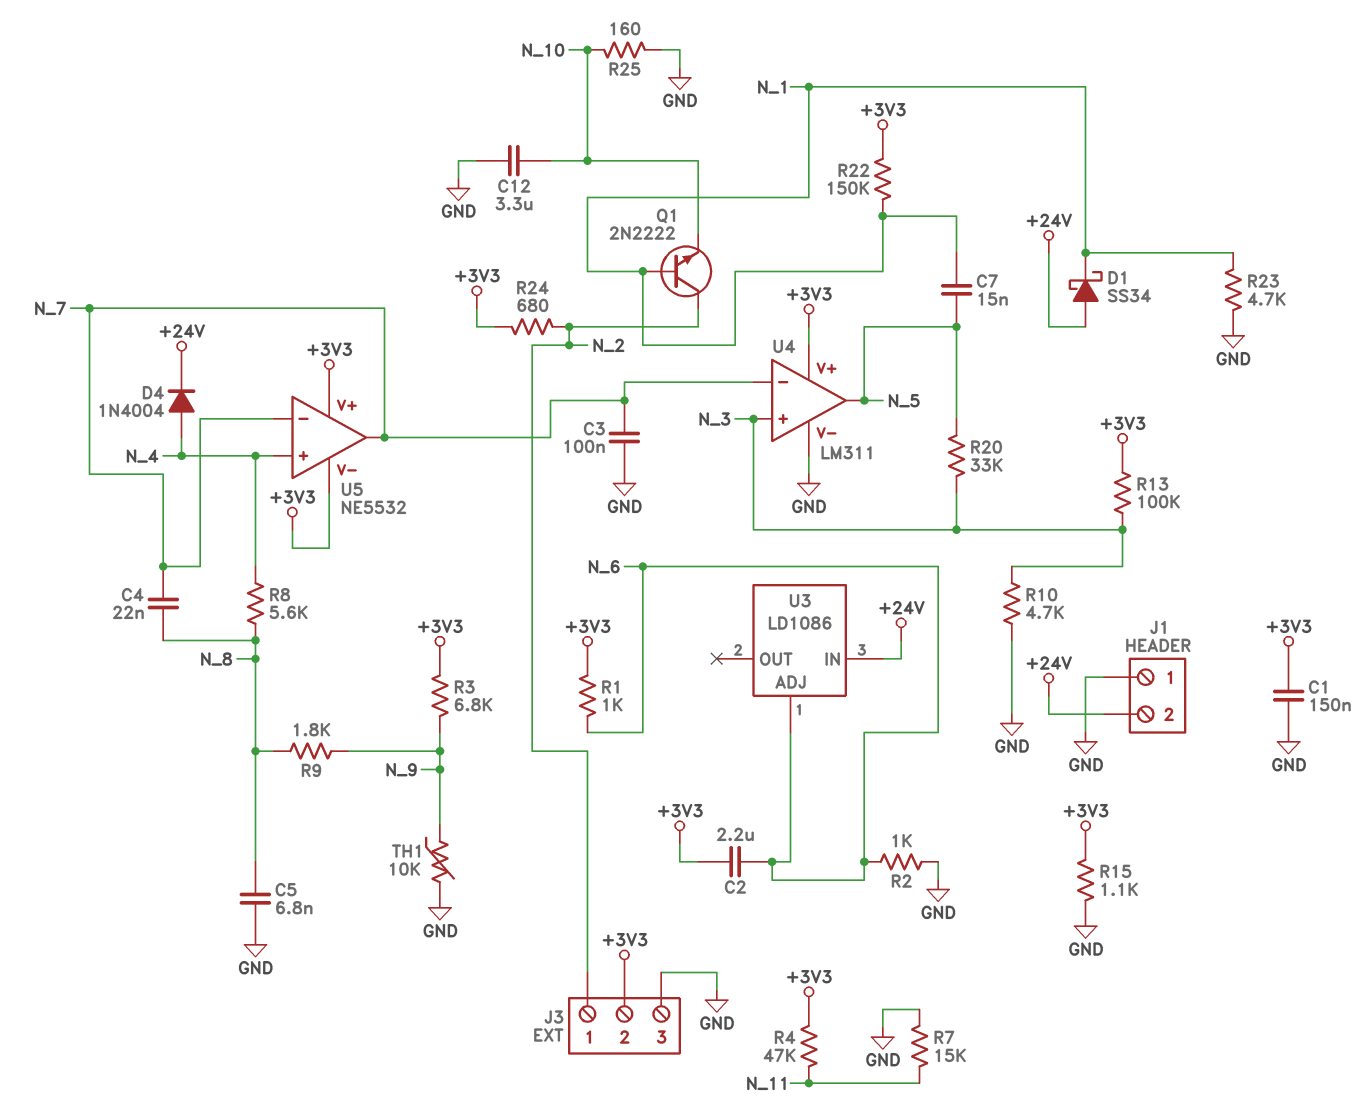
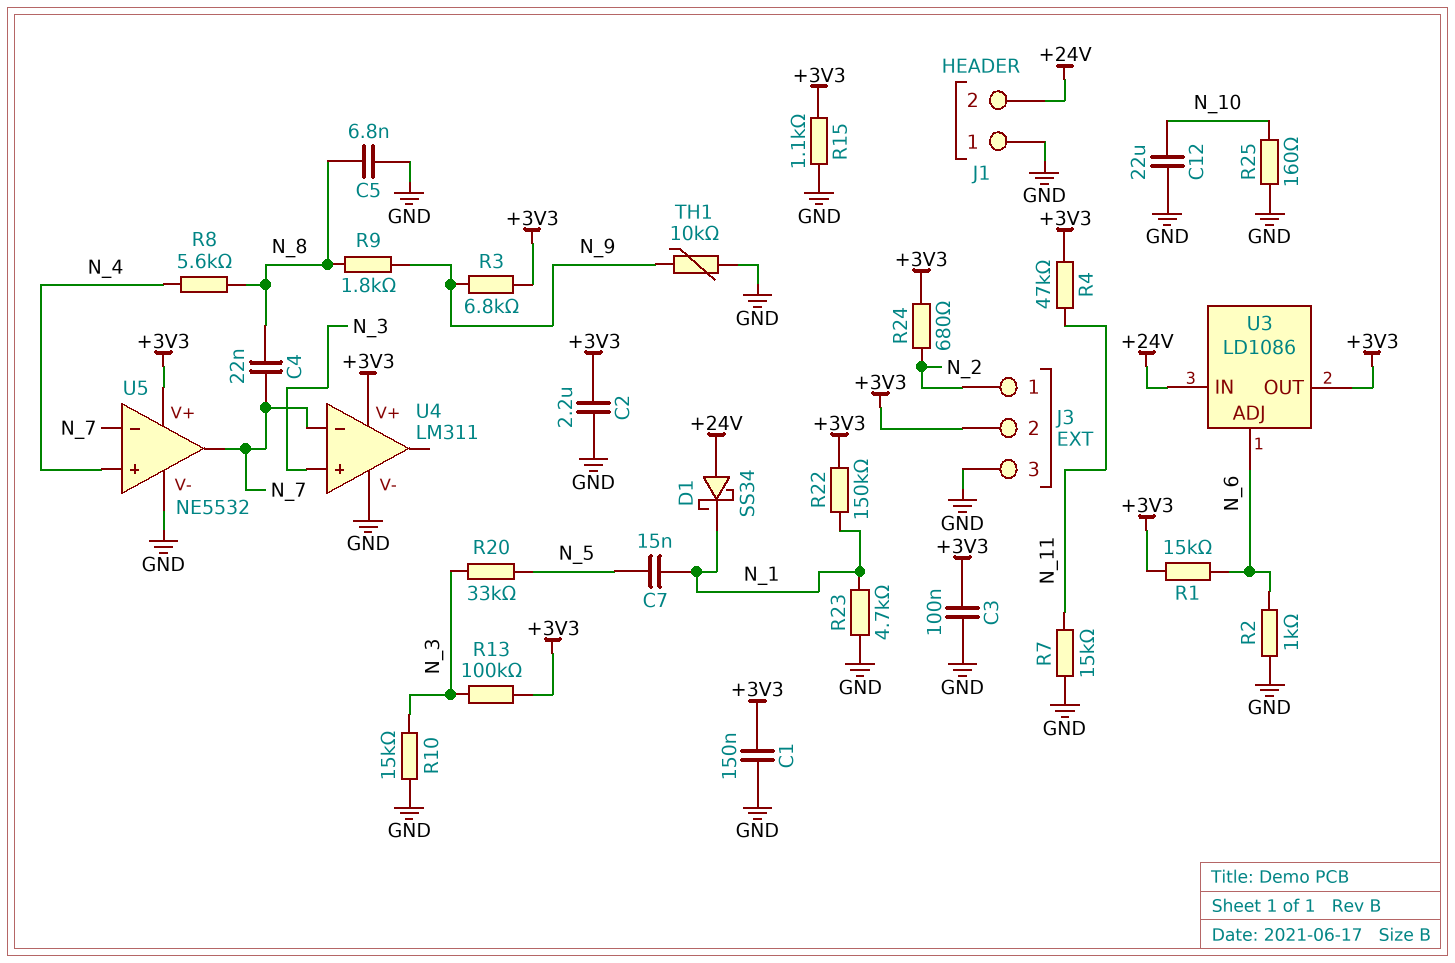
C2: 2.2uF (+3V3, N_6) -> 2.2uF (+3V3, GND)
C3: 100nF (GND, N_7) -> 100nF (+3V3, GND)
C12: 3.3uF (GND, N_10) -> 22uF (GND, N_10)
D4: diode 1N4004 (A N_4, K +24V) -> none
Q1: NPN 2N2222 (B N_1, C N_2, E N_10) -> none
R1: 1k (+3V3, N_6) -> 15k (+3V3, N_6)
R10: 4.7k (GND, N_3) -> 15k (GND, N_3)
U3 pin OUT: none -> +3V3
U4 pin out: N_5 -> none
U5 pin V-: +3V3 -> GND

